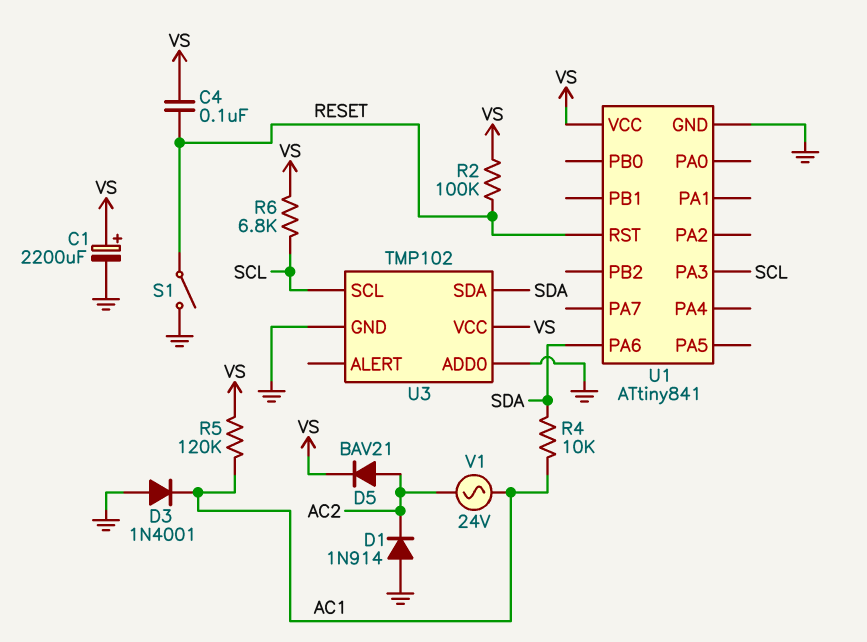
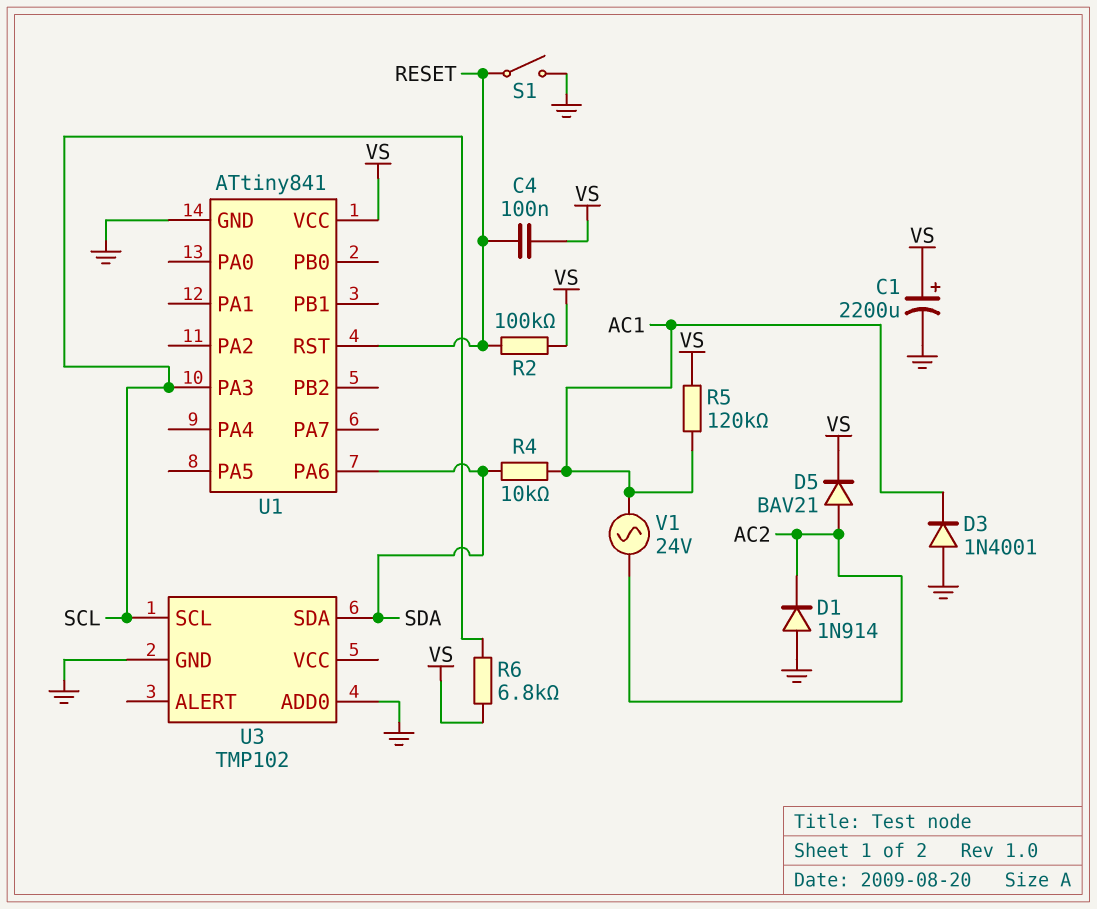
U3 pin VCC: VS -> none

